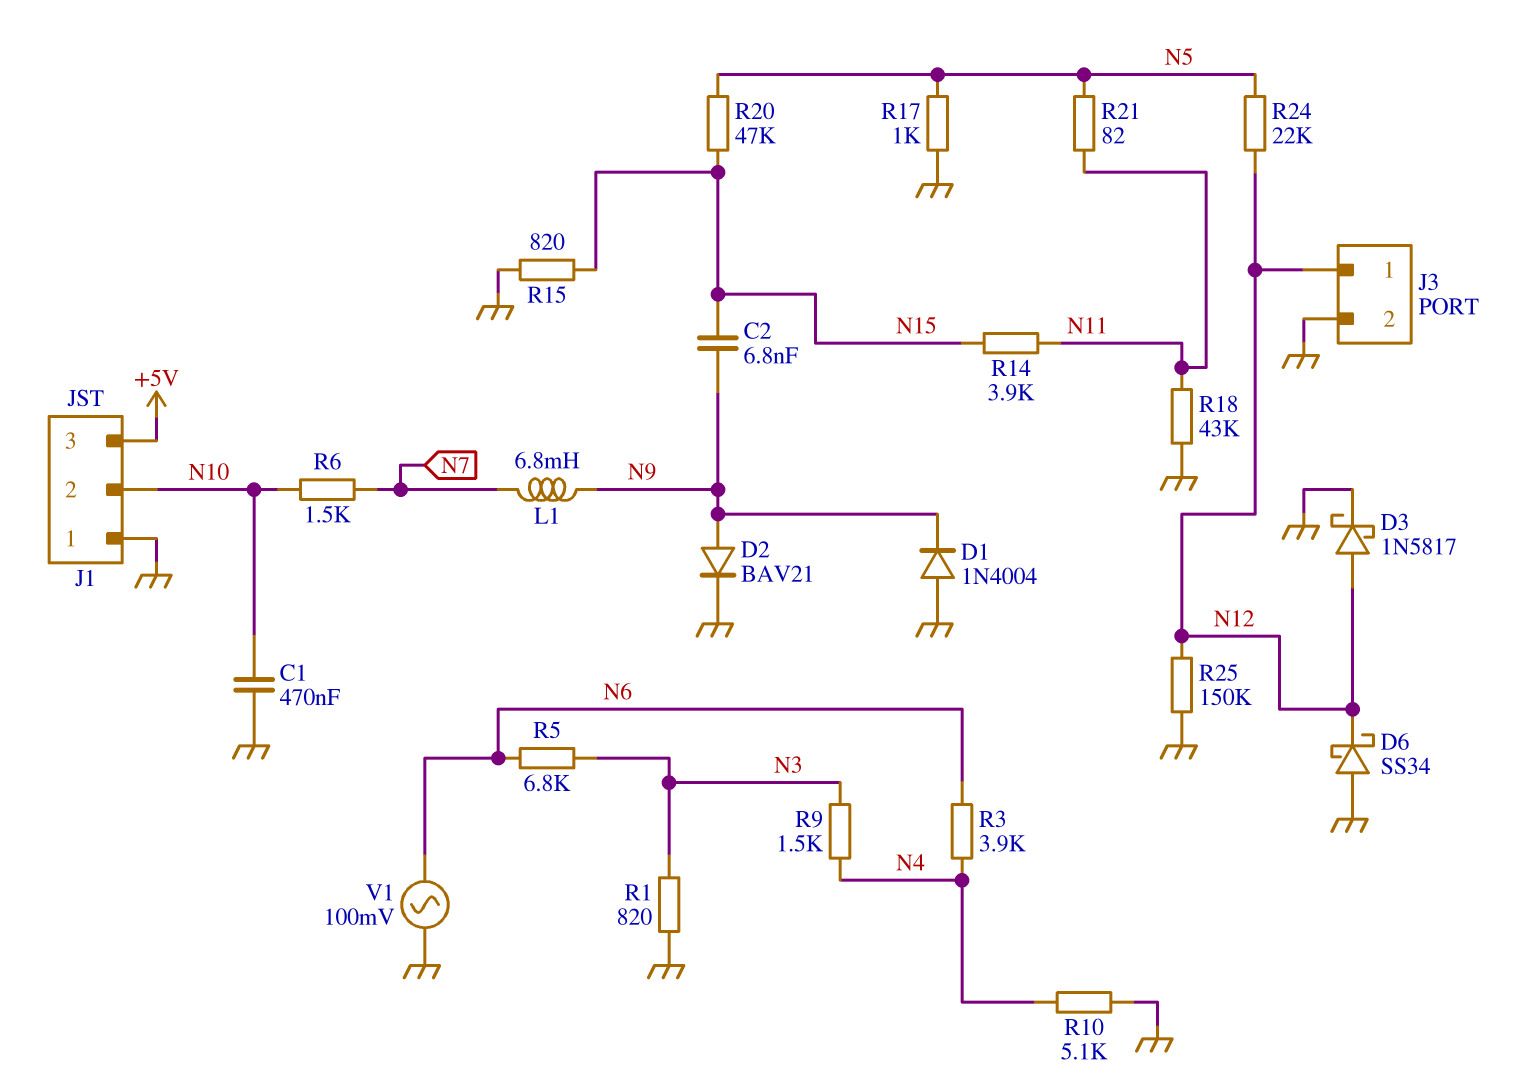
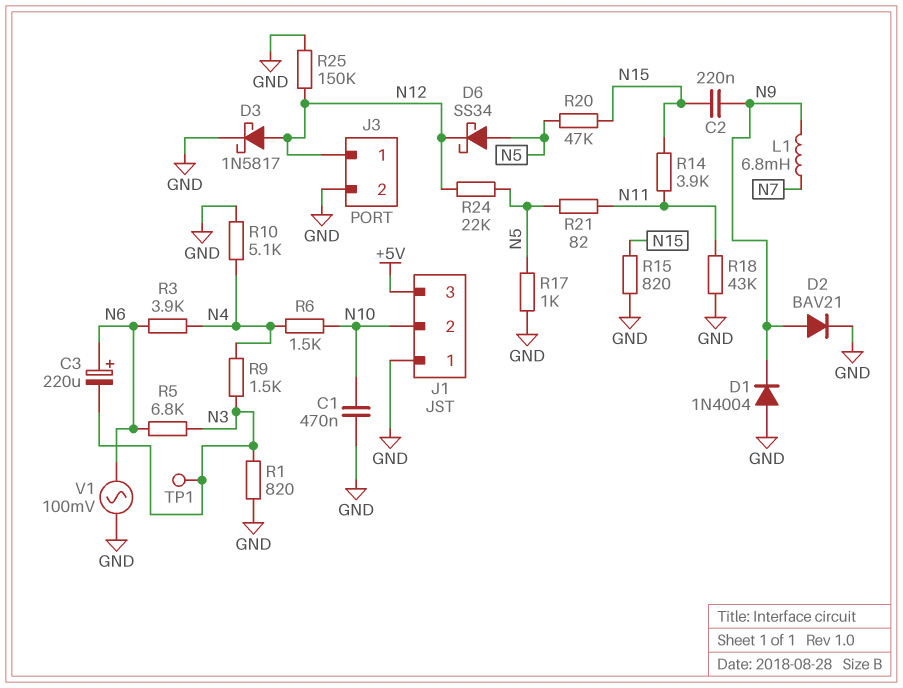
C2: 6.8nF (N9, N15) -> 220nF (N9, N15)
C3: none -> 220uF (plus N6, minus N3)
D6: schottky SS34 (A GND, K N12) -> schottky SS34 (A N5, K N12)
R6: 1.5k (N7, N10) -> 1.5k (N4, N10)
TP1: none -> test point (N3)

